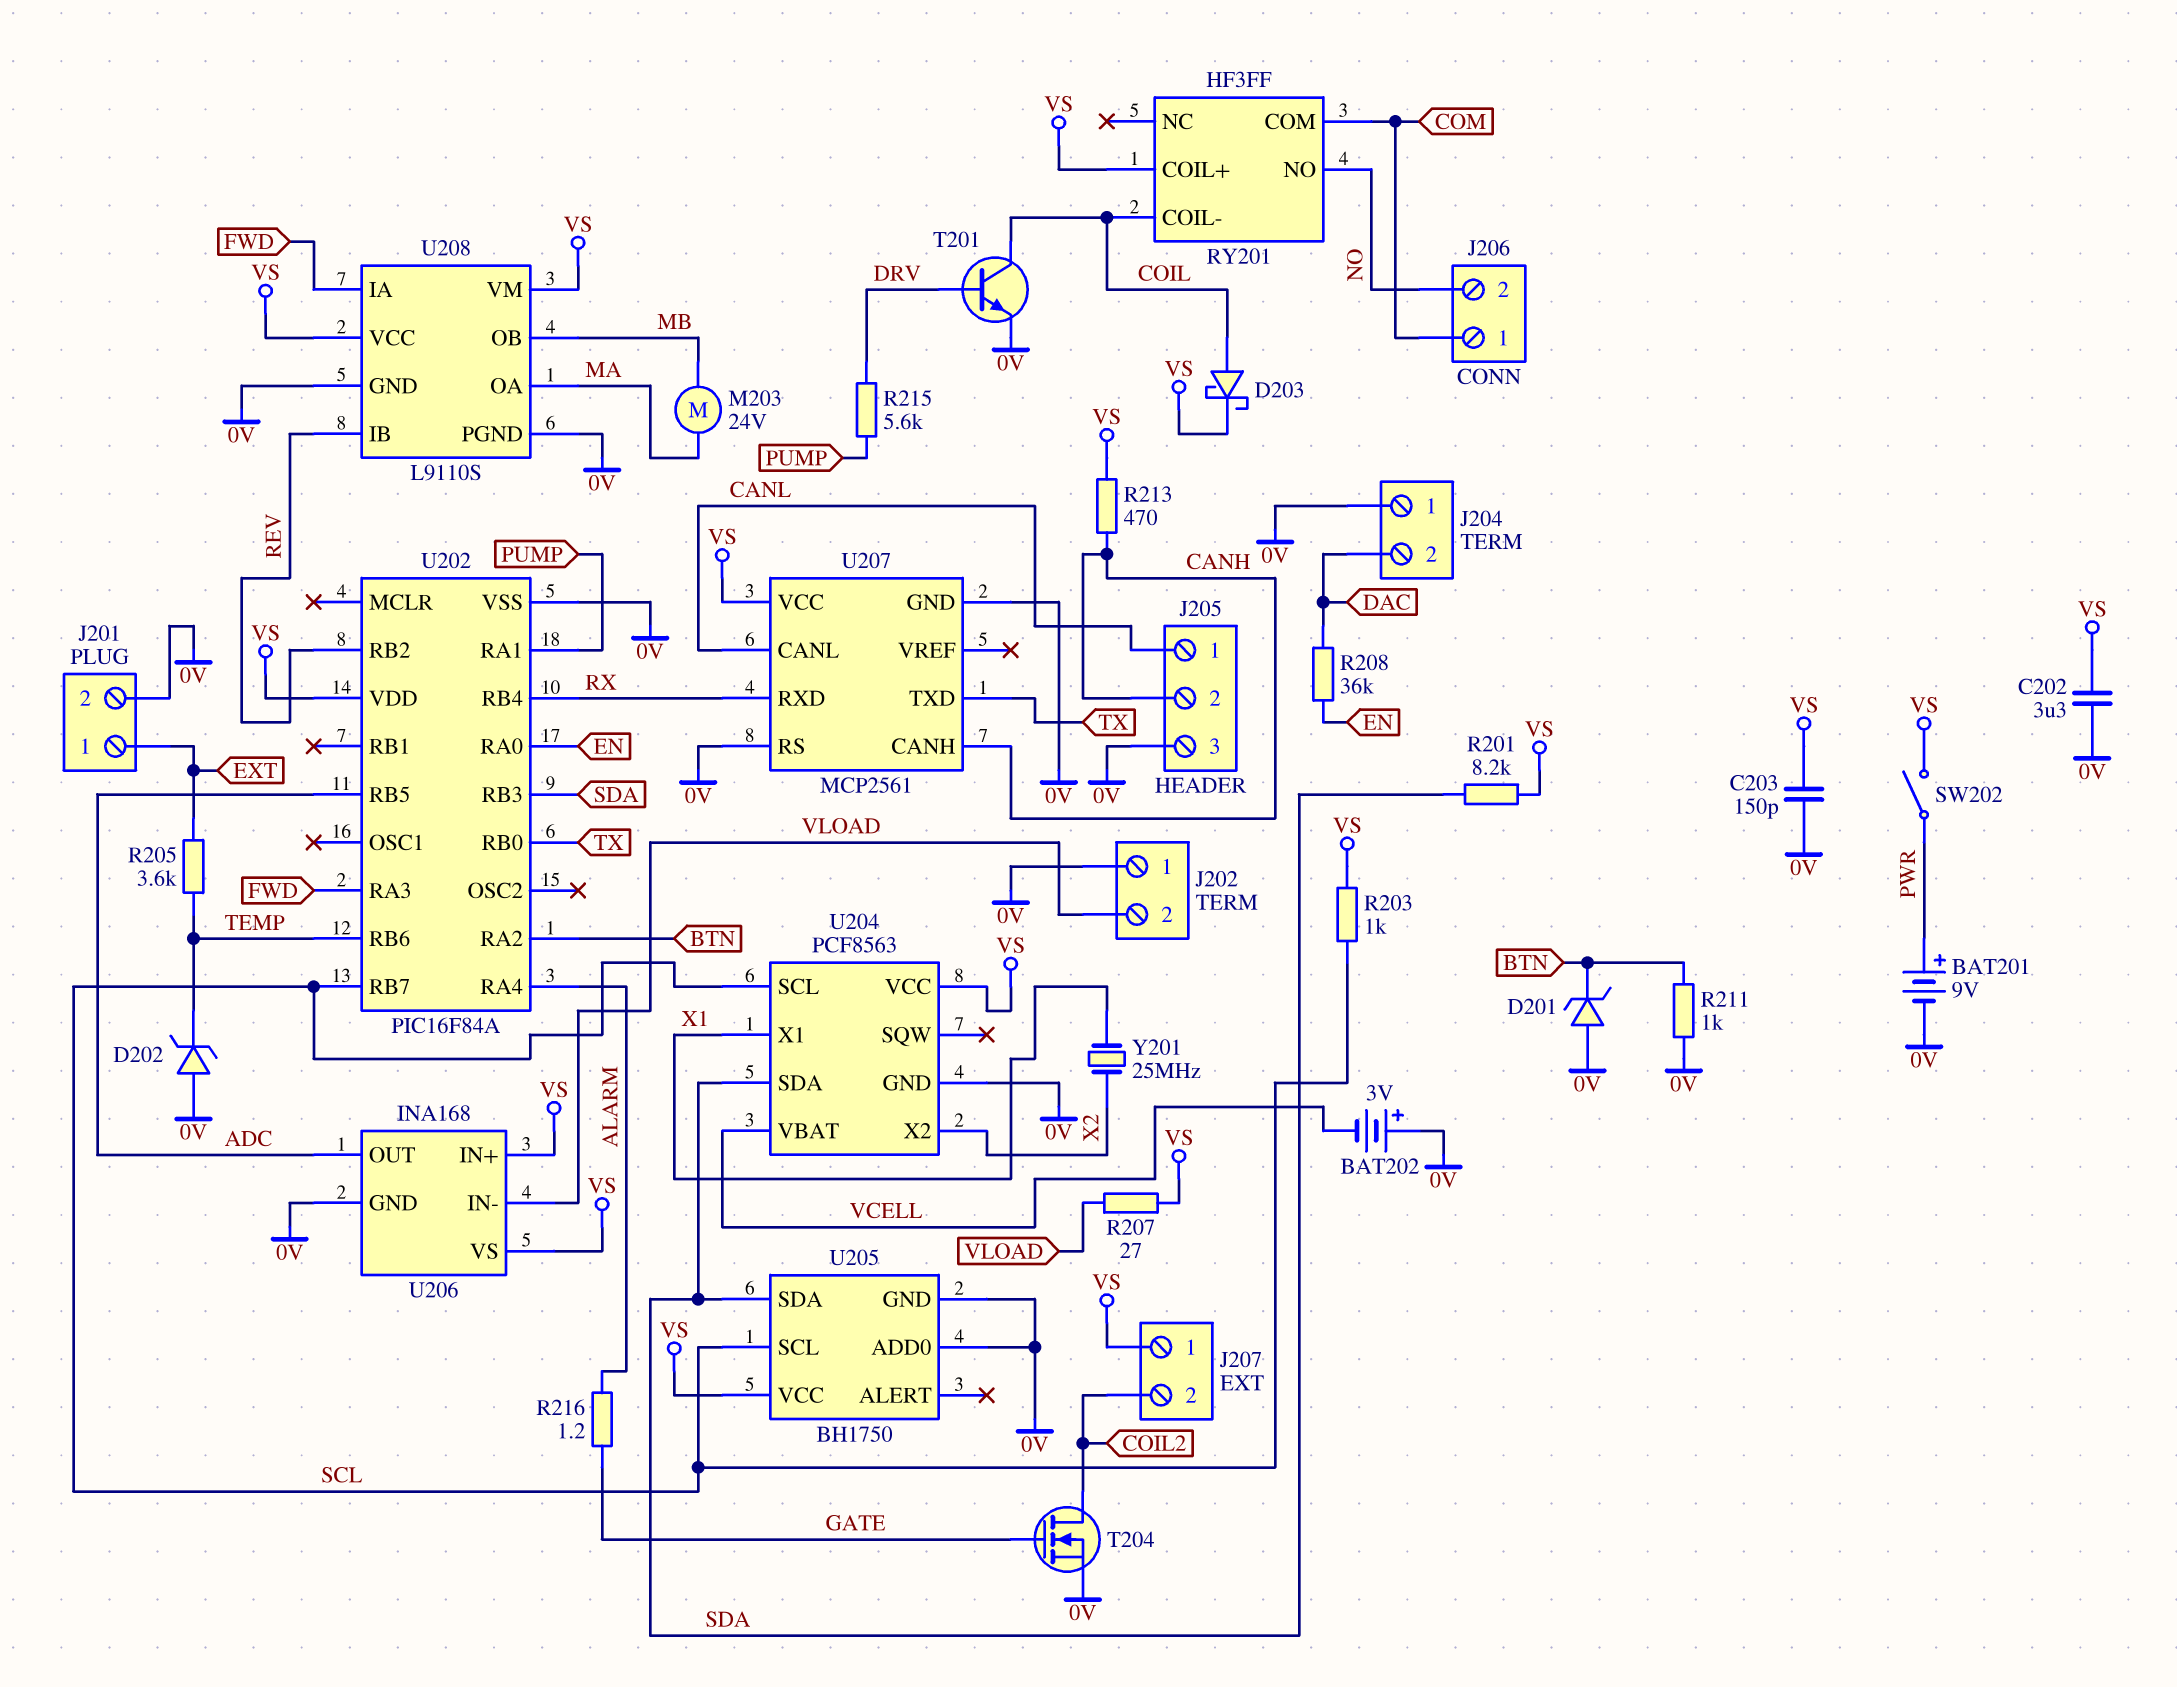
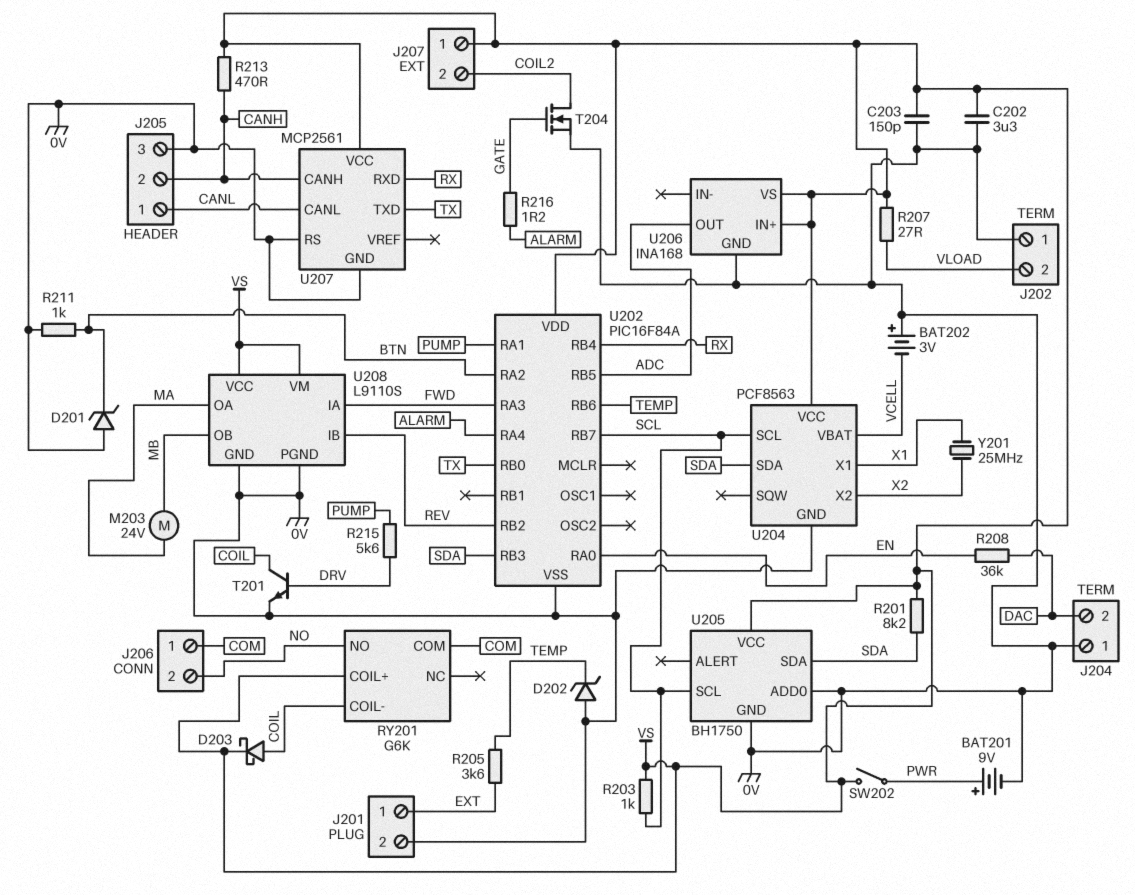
RY201: HF3FF -> G6K
U206 pin IN-: VLOAD -> none

